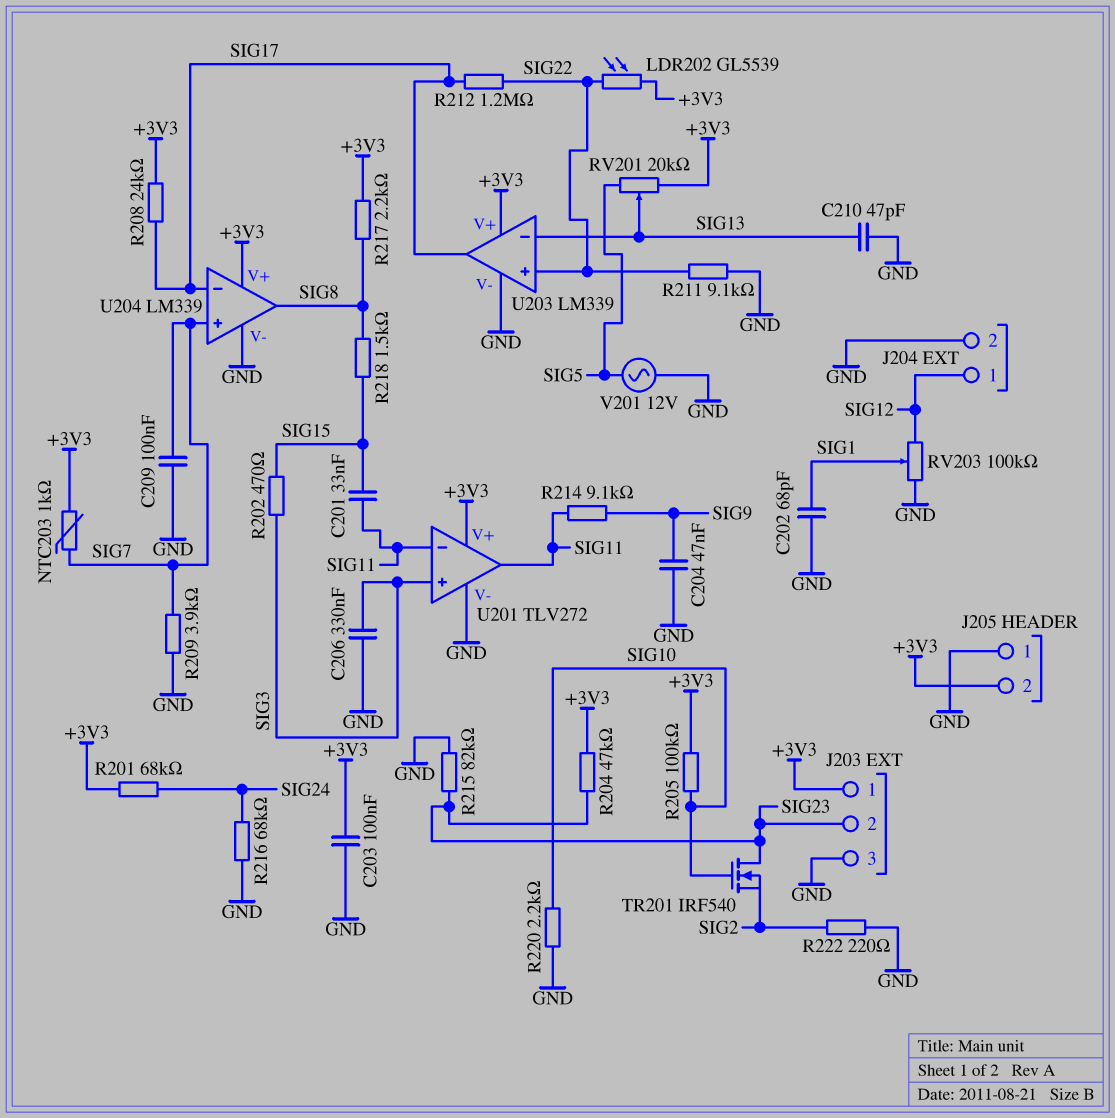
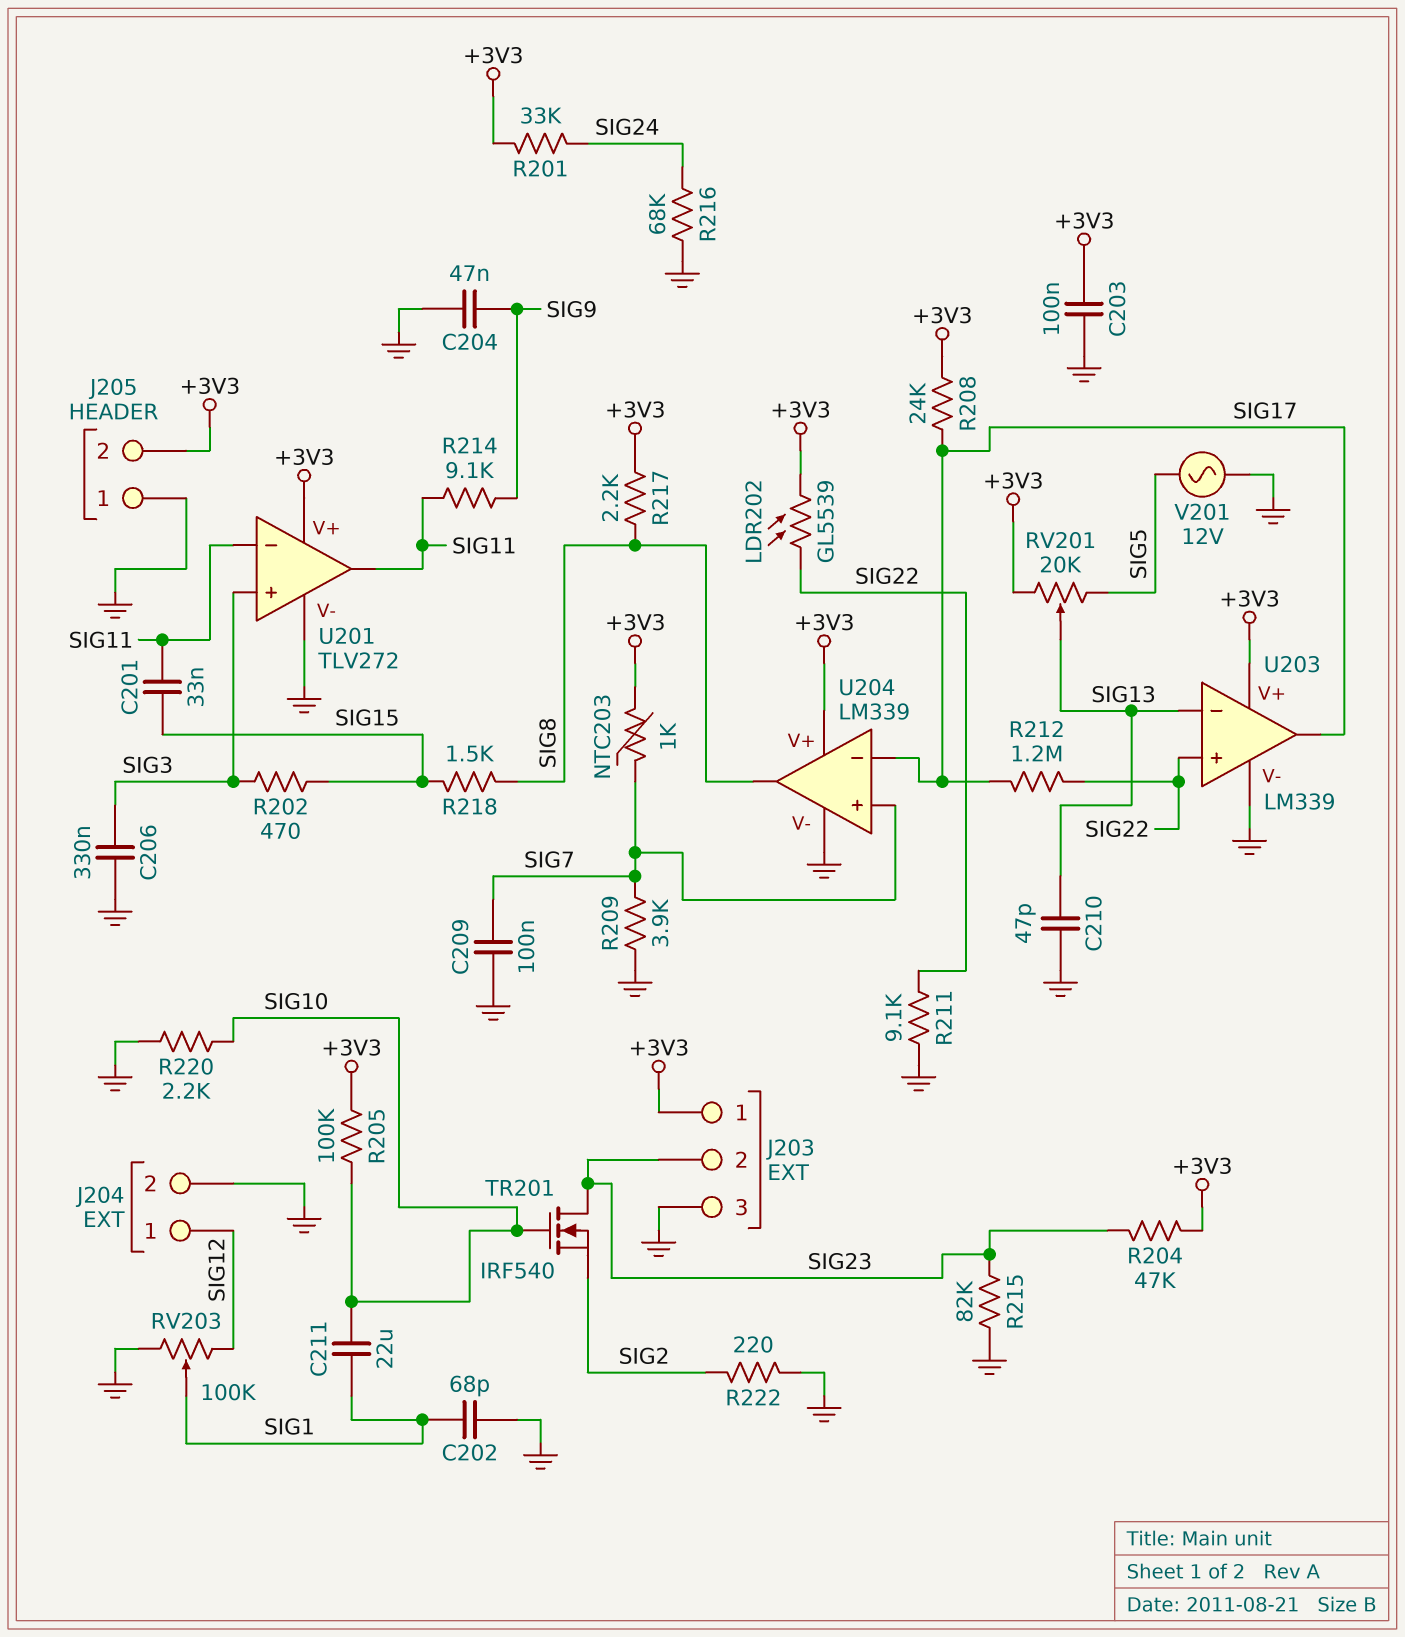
C211: none -> 22uF (SIG1, SIG10)
R201: 68k (+3V3, SIG24) -> 33k (+3V3, SIG24)

